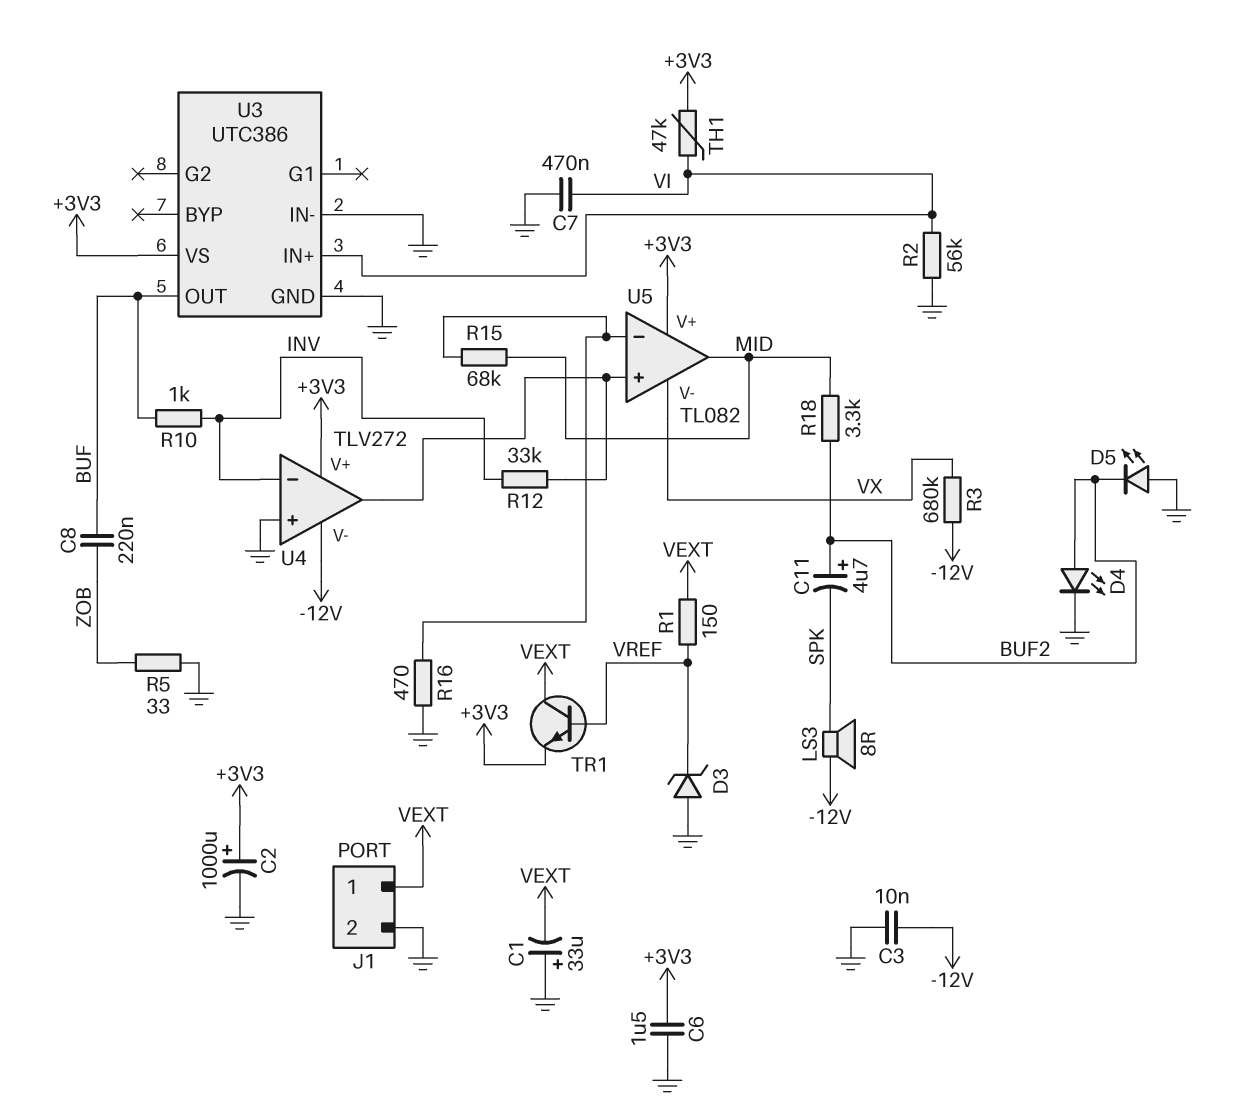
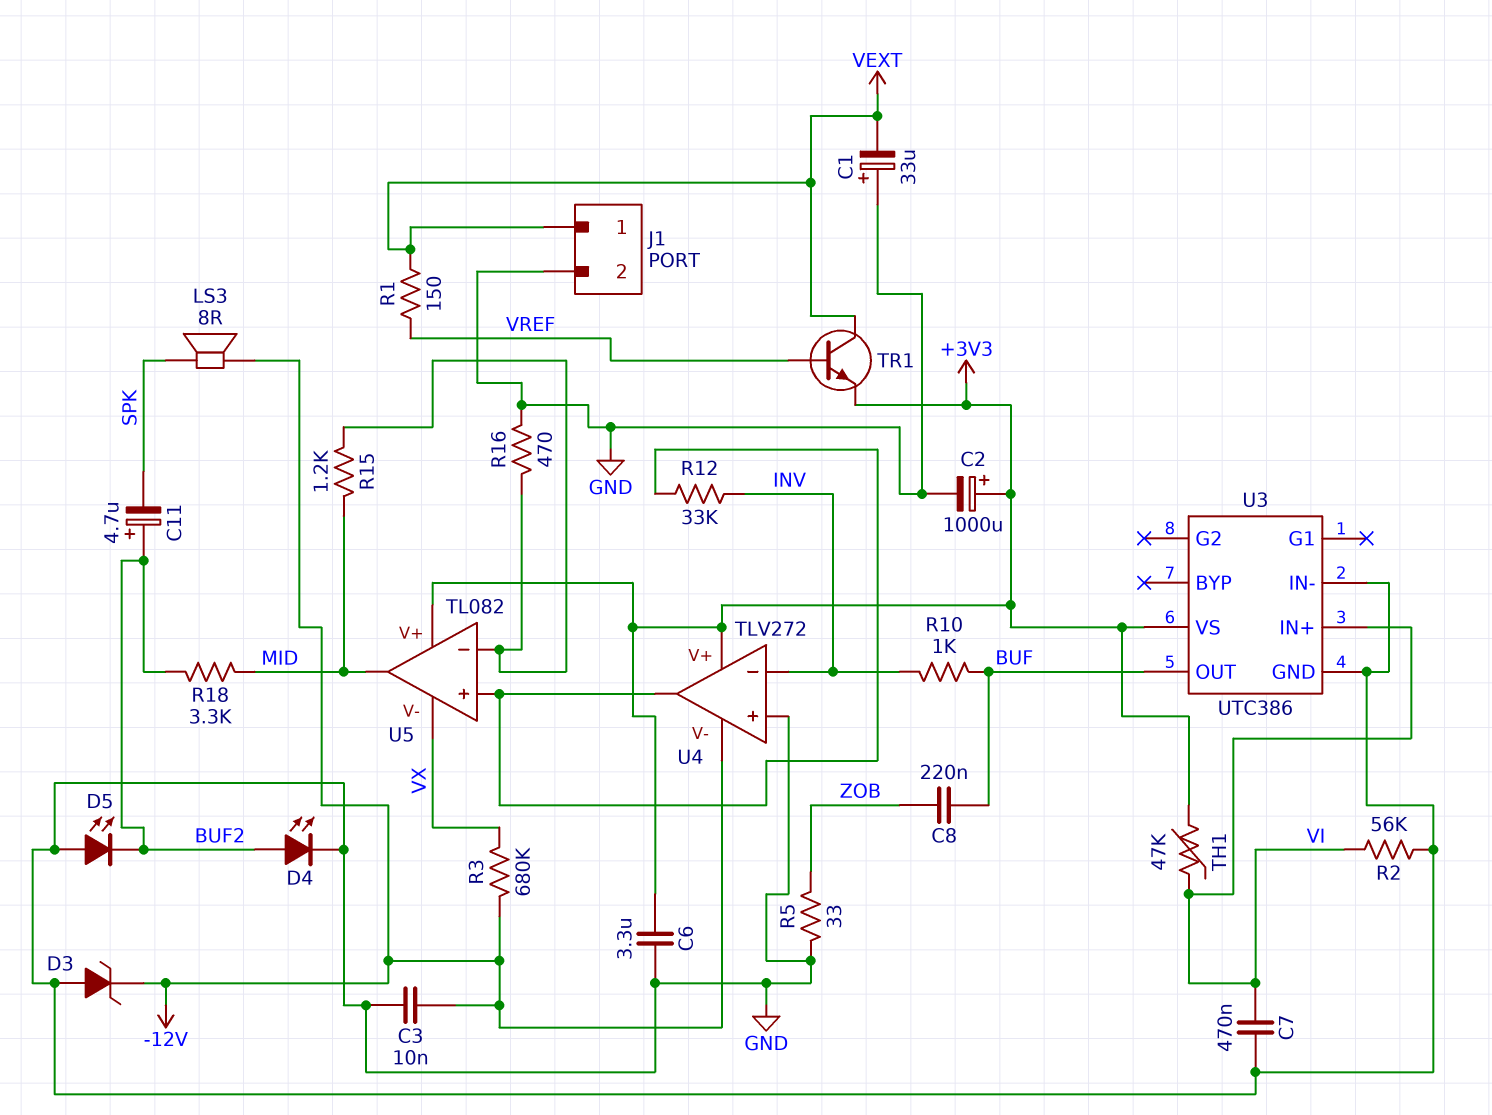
C6: 1.5uF (+3V3, GND) -> 3.3uF (+3V3, GND)
D3: zener (A GND, K VREF) -> zener (A GND, K -12V)
R15: 68k (MID, U5/in-) -> 1.2k (MID, U5/in-)

